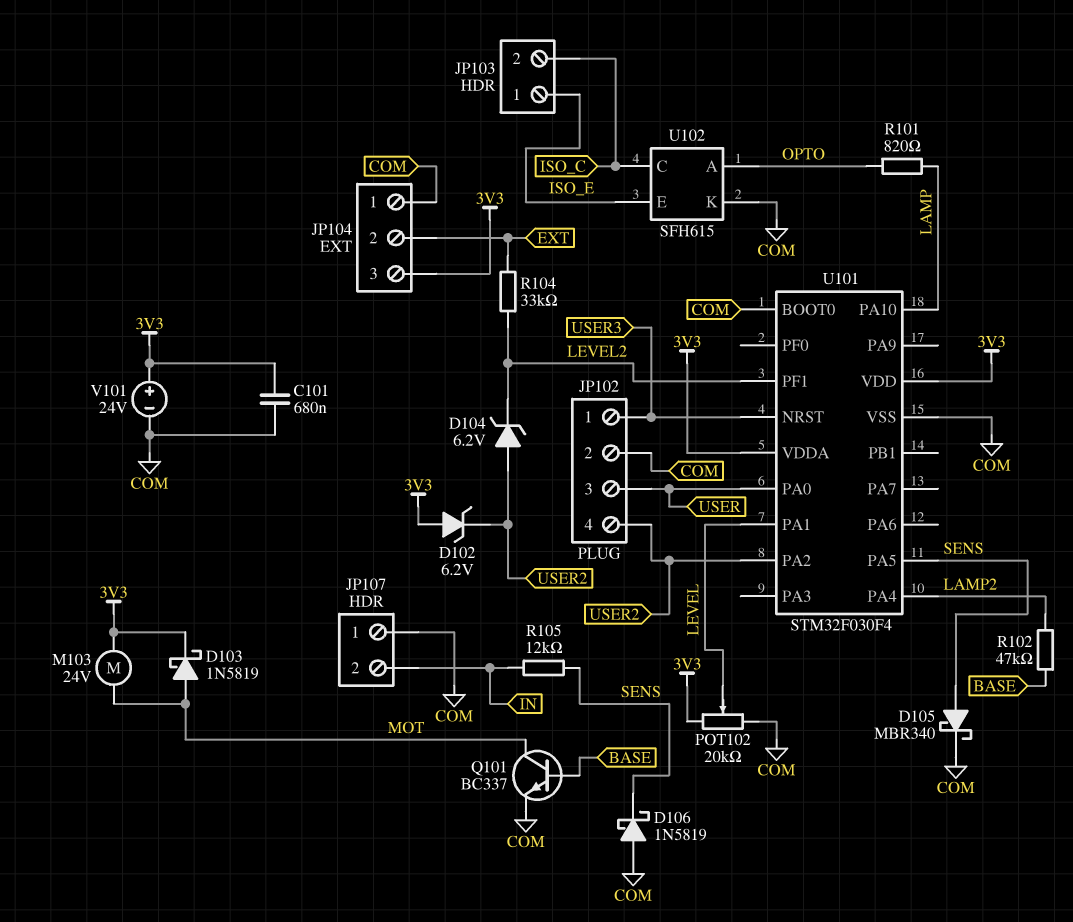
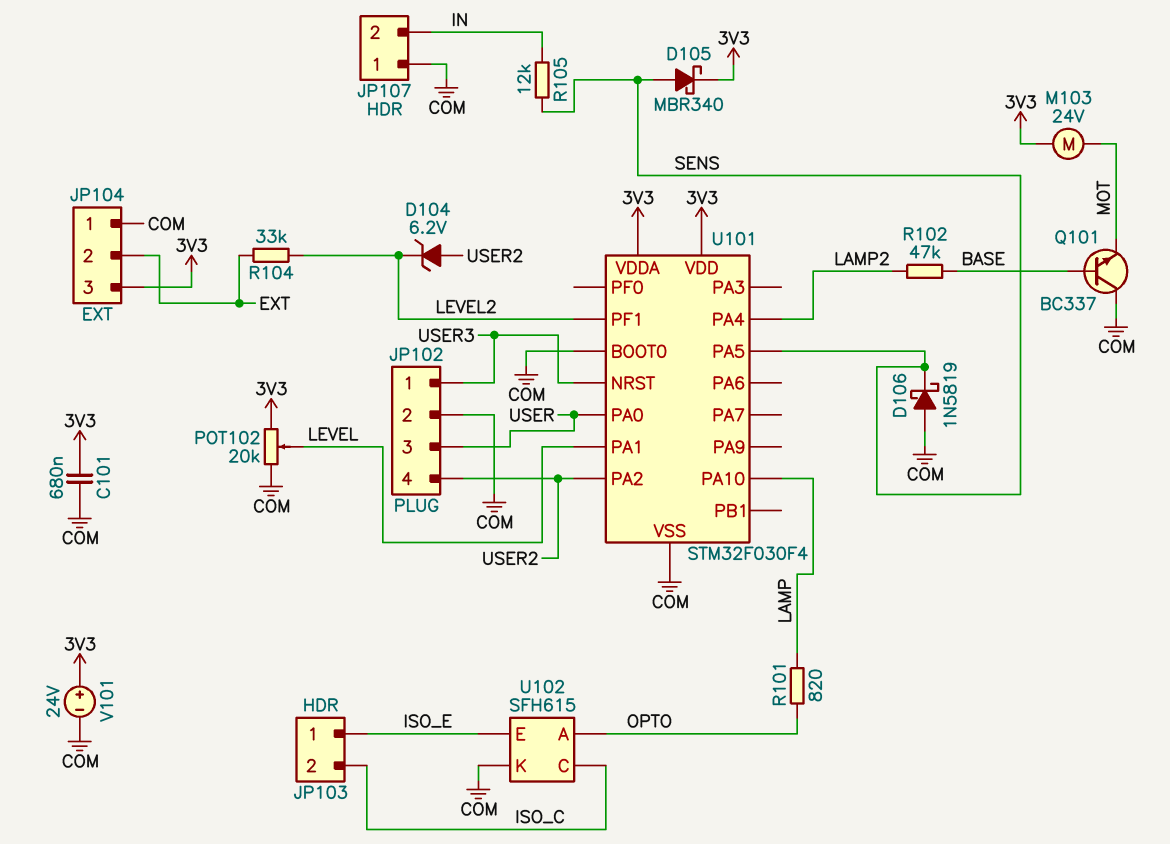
D102: zener 6.2V (A 3V3, K USER2) -> none
D103: schottky 1N5819 (A MOT, K 3V3) -> none
D105: schottky MBR340 (A SENS, K COM) -> schottky MBR340 (A SENS, K 3V3)
Q101: NPN BC337 (B BASE, C MOT, E COM) -> NPN BC337 (B BASE, C COM, E MOT)

